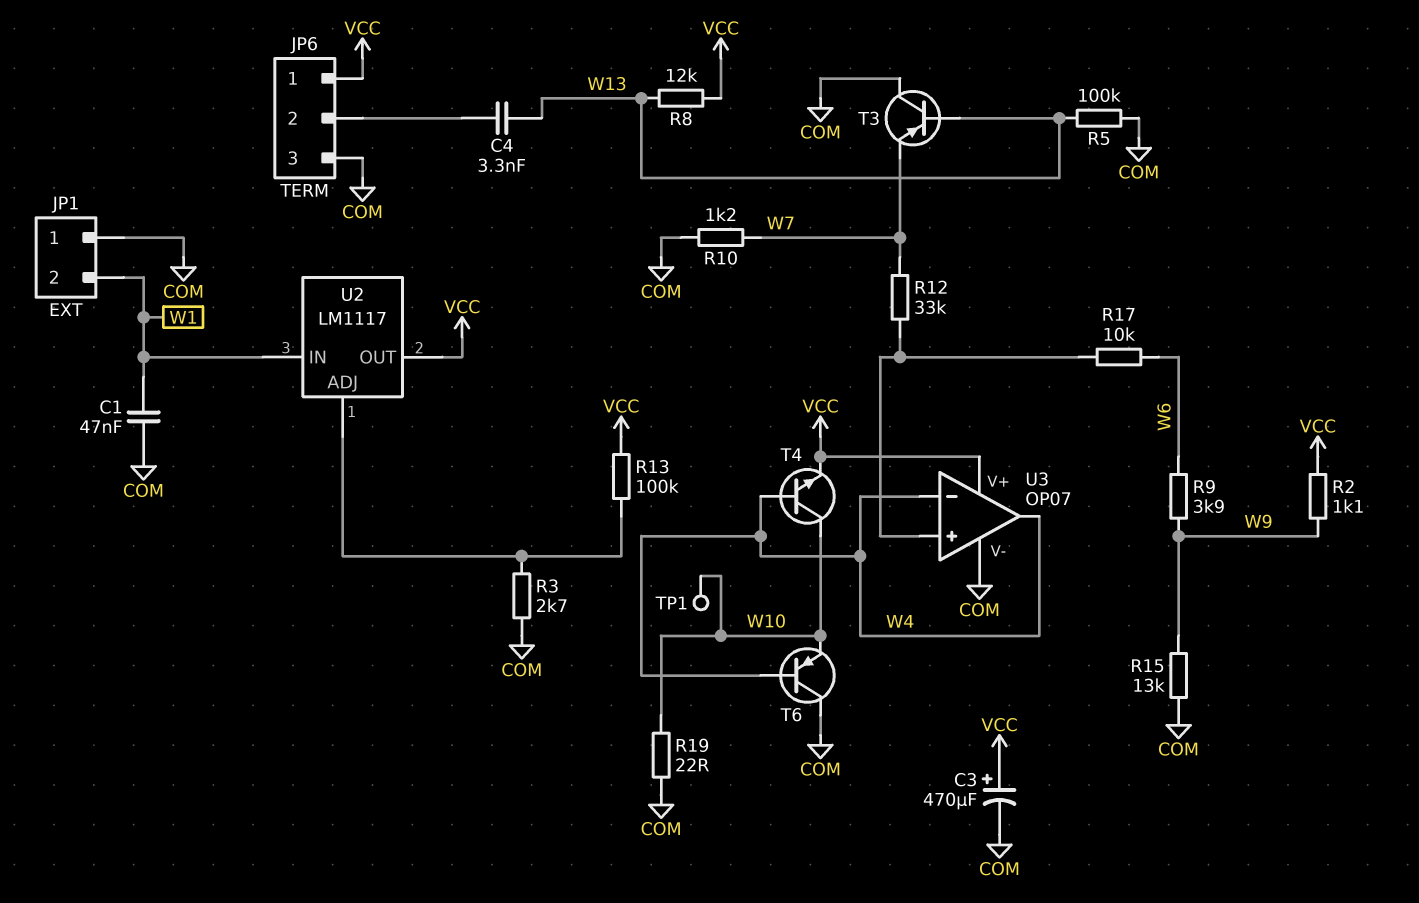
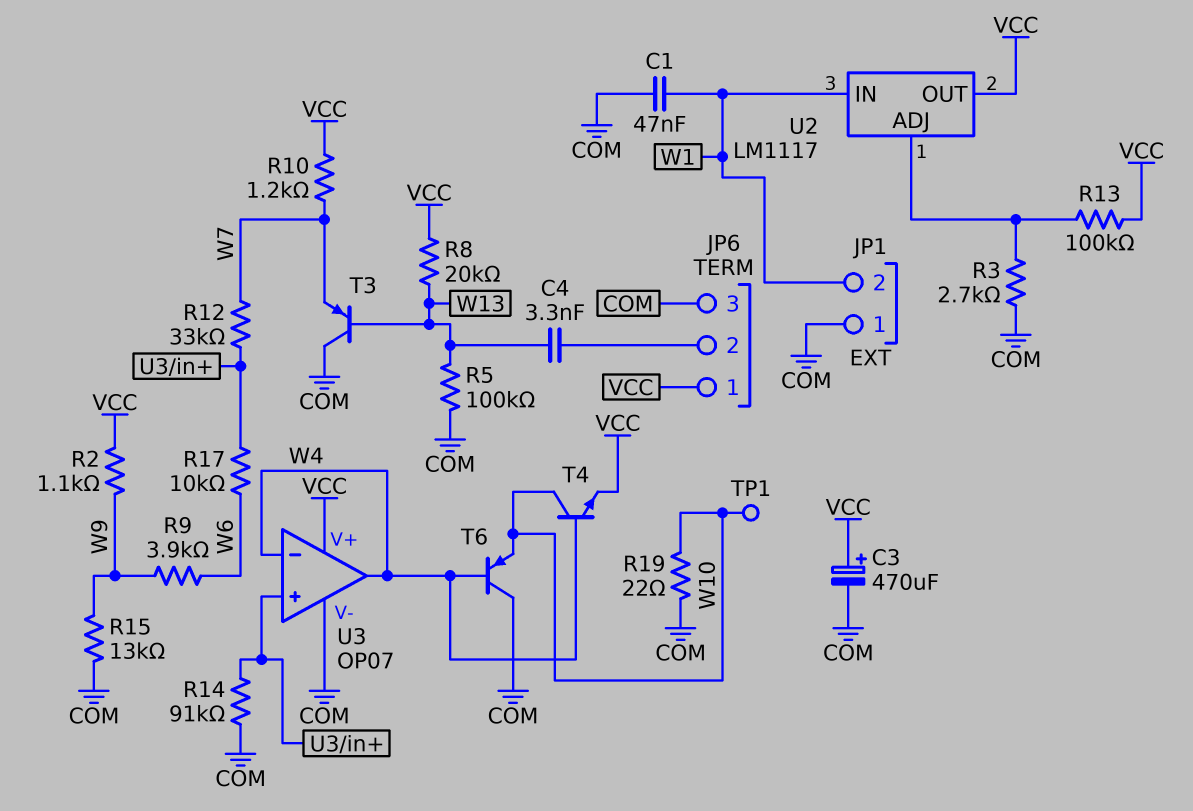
R8: 12k (VCC, W13) -> 20k (VCC, W13)
R10: 1.2k (COM, W7) -> 1.2k (VCC, W7)
R14: none -> 91k (COM, U3/in+)

